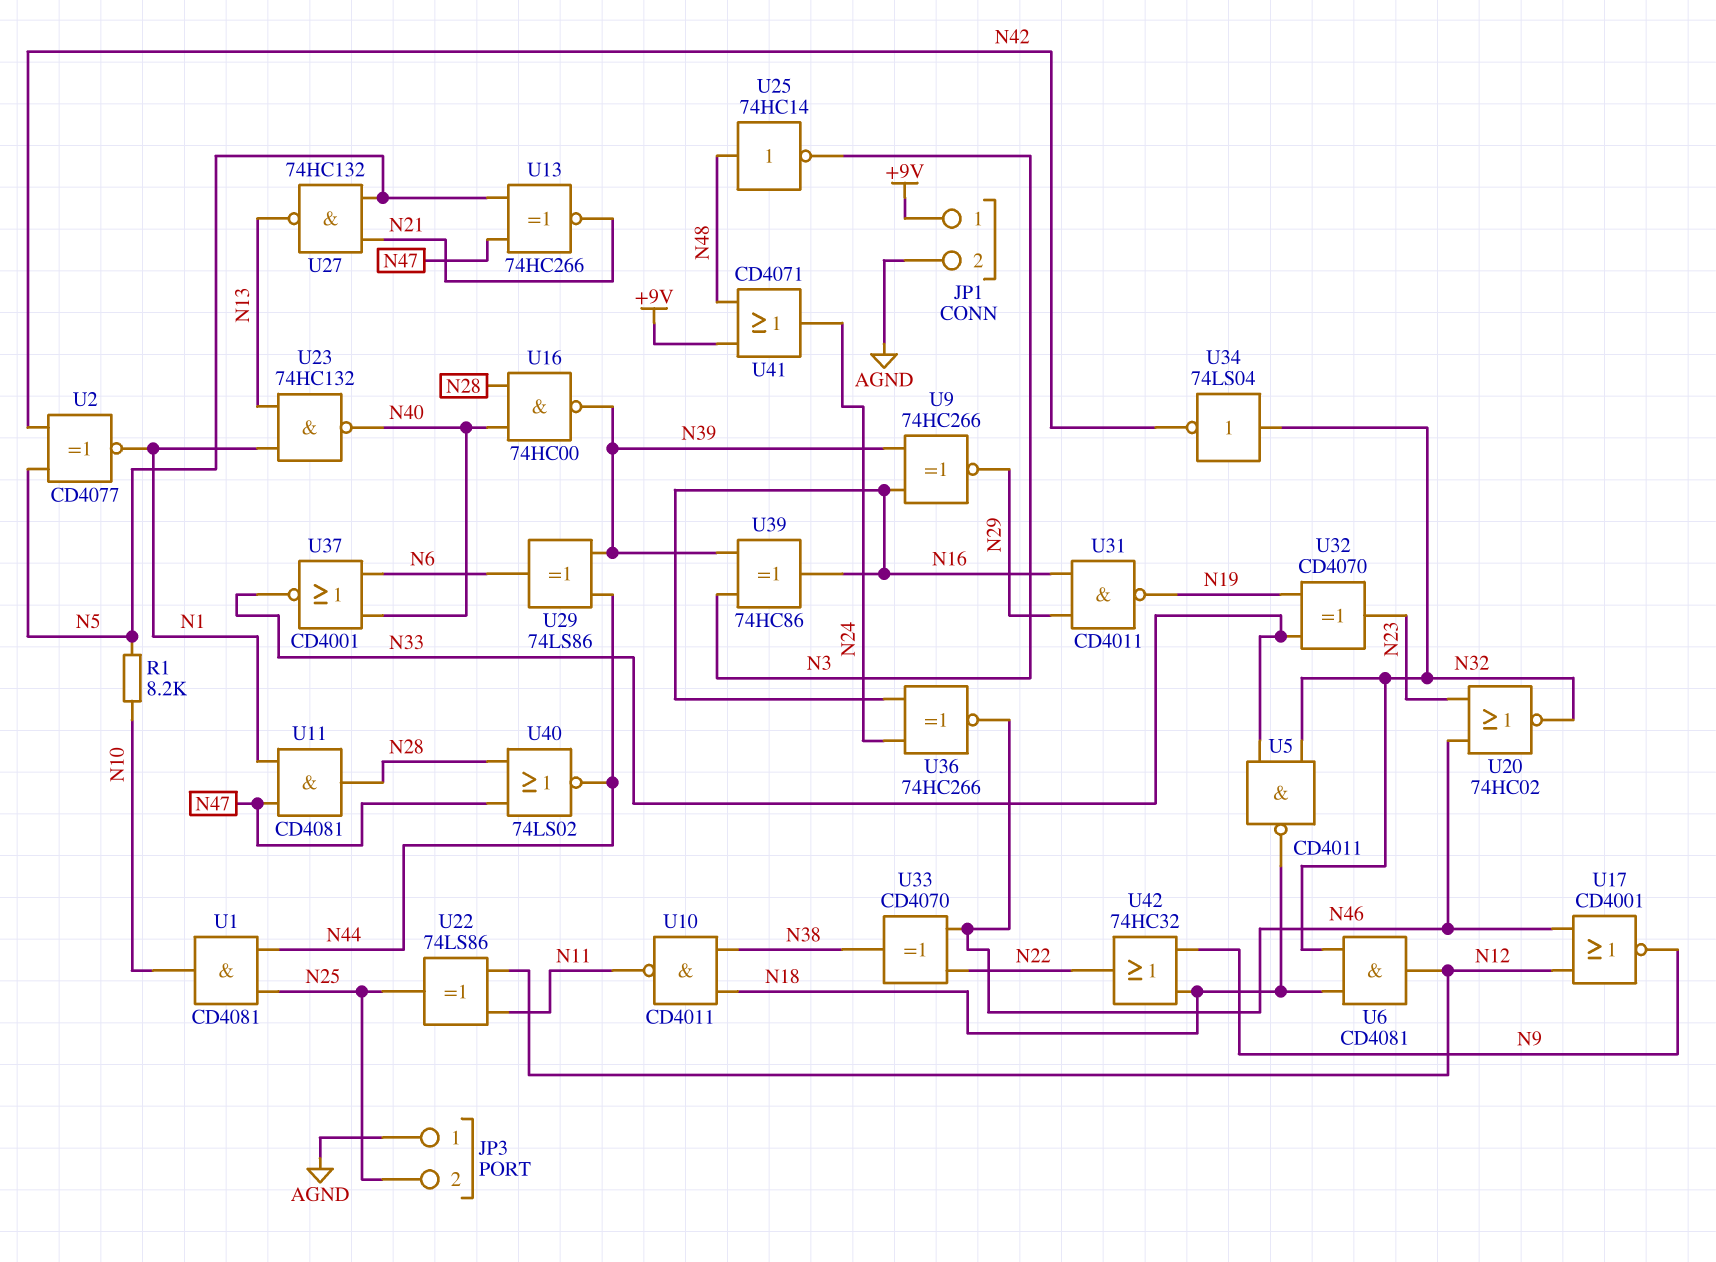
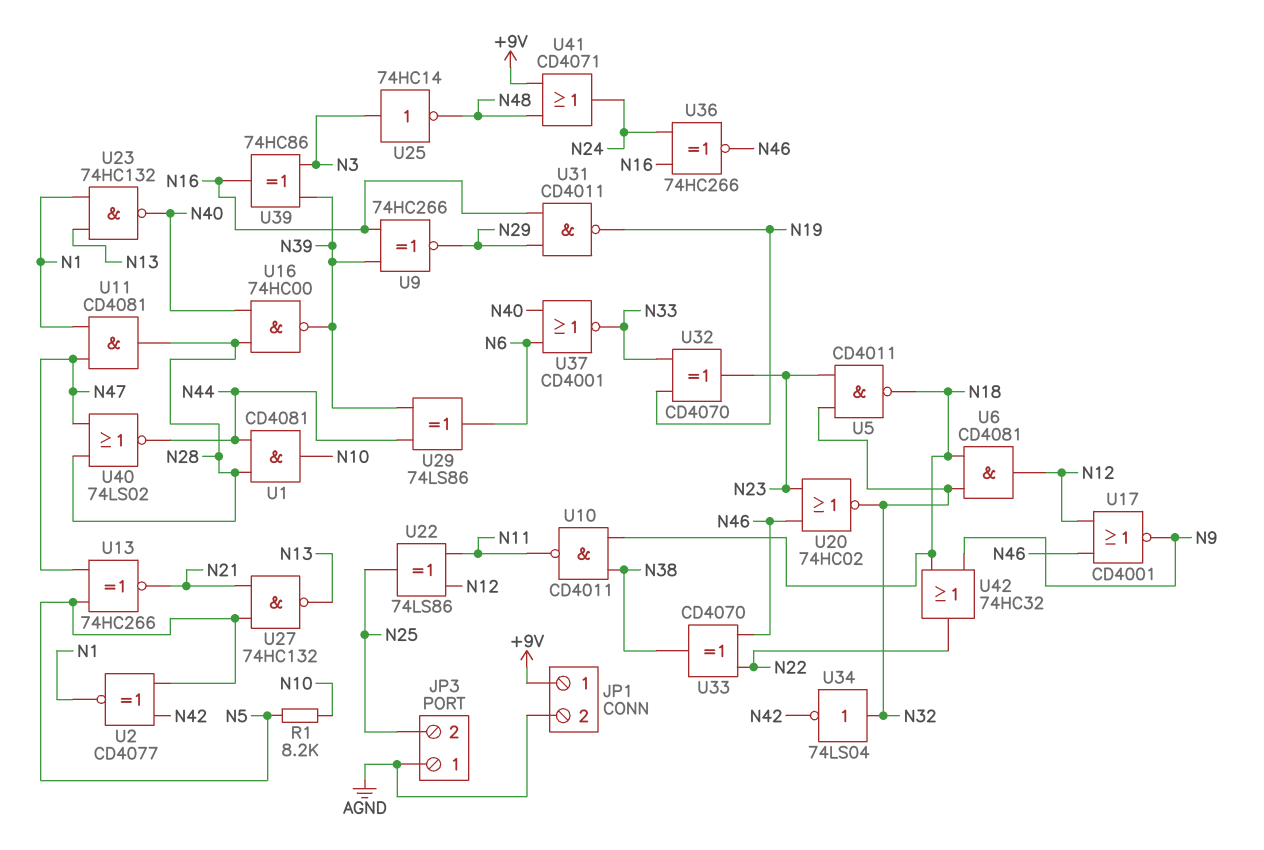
U1: AND CD4081 (in N25, in N44, out N10) -> AND CD4081 (in N28, in N44, out N10)
U5: NAND CD4011 (in N32, in N33, out N18) -> NAND CD4011 (in N23, in N32, out N18)
U25: NOT 74HC14 (in N48, out N3) -> NOT 74HC14 (in N3, out N48)

